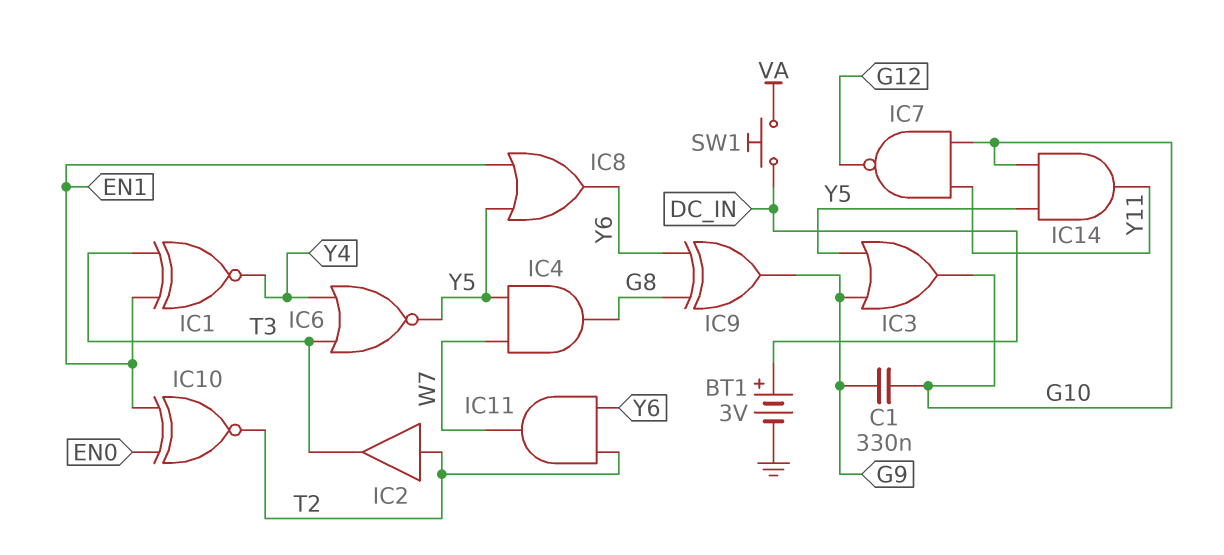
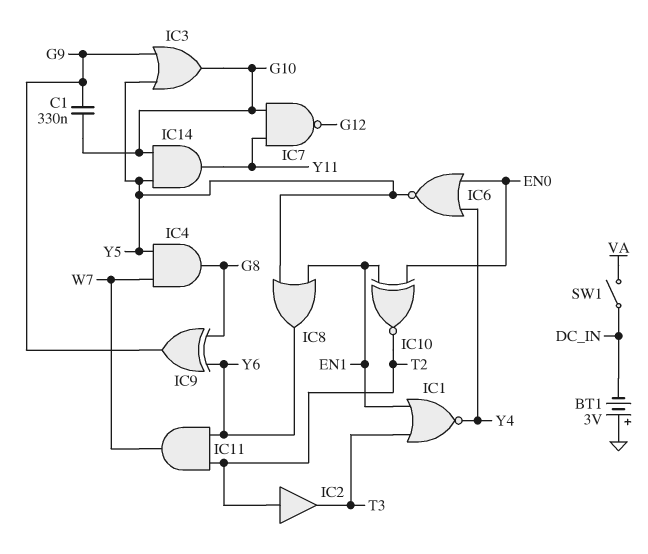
BT1: 3V (plus DC_IN, minus GND) -> 3V (plus GND, minus DC_IN)
IC1: XNOR (in EN1, in T3, out Y4) -> NOR (in EN1, in T3, out Y4)
IC6: NOR (in T3, in Y4, out Y5) -> NOR (in EN0, in Y4, out Y5)
SW1: button (DC_IN, VA) -> switch (DC_IN, VA)

